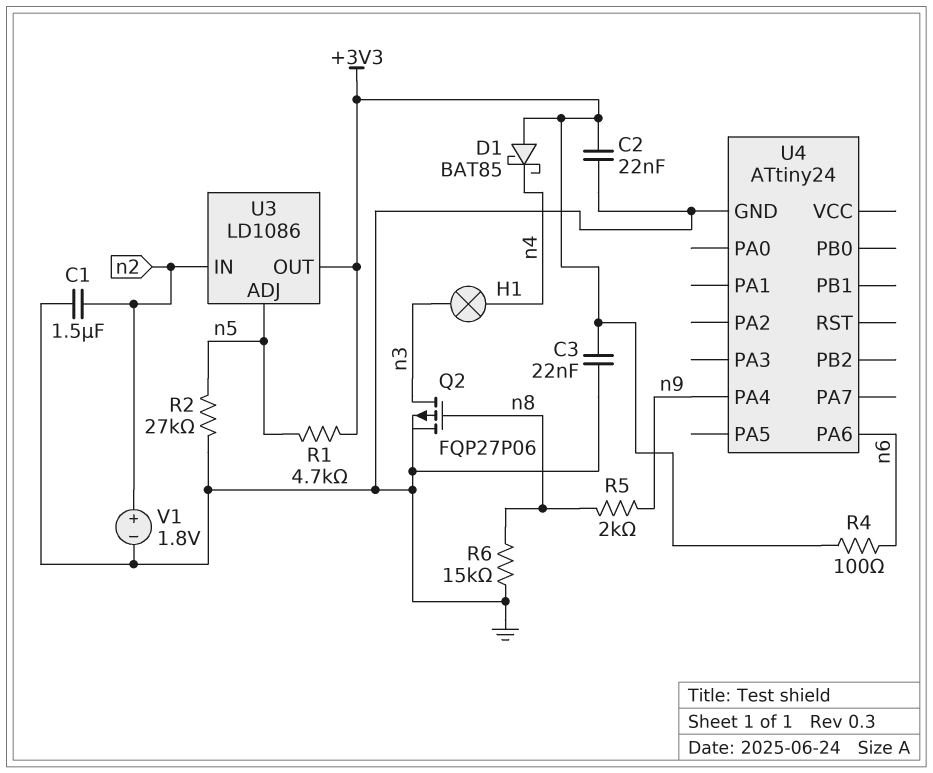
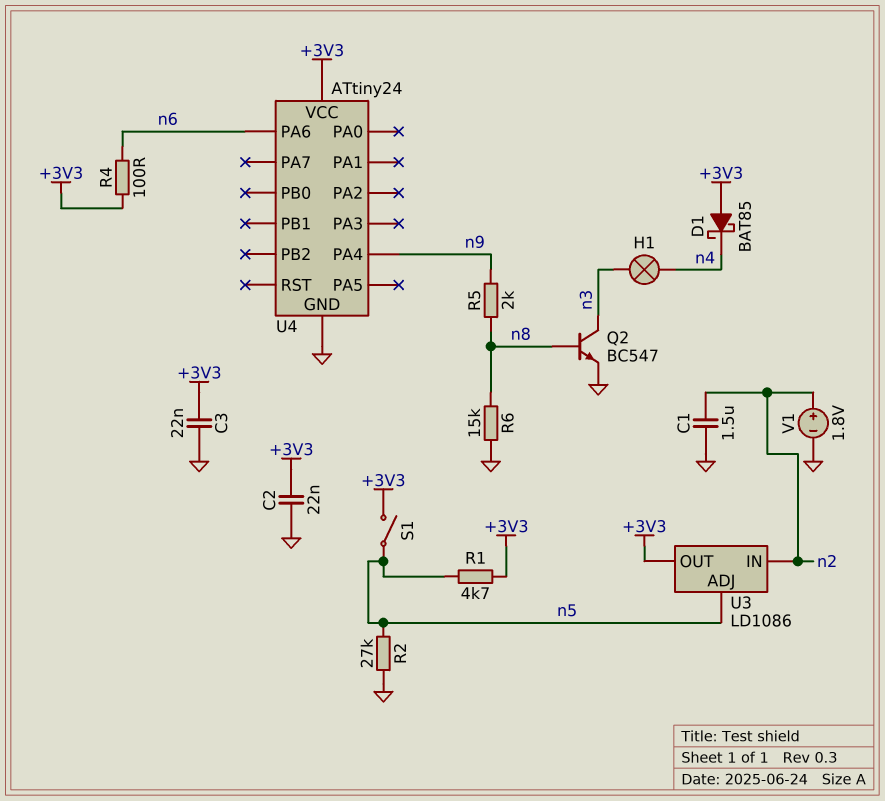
Q2: PMOS FQP27P06 (G n8, D n3, S GND) -> NPN BC547 (B n8, C n3, E GND)
S1: none -> switch (+3V3, n5)
U4 pin VCC: none -> +3V3

